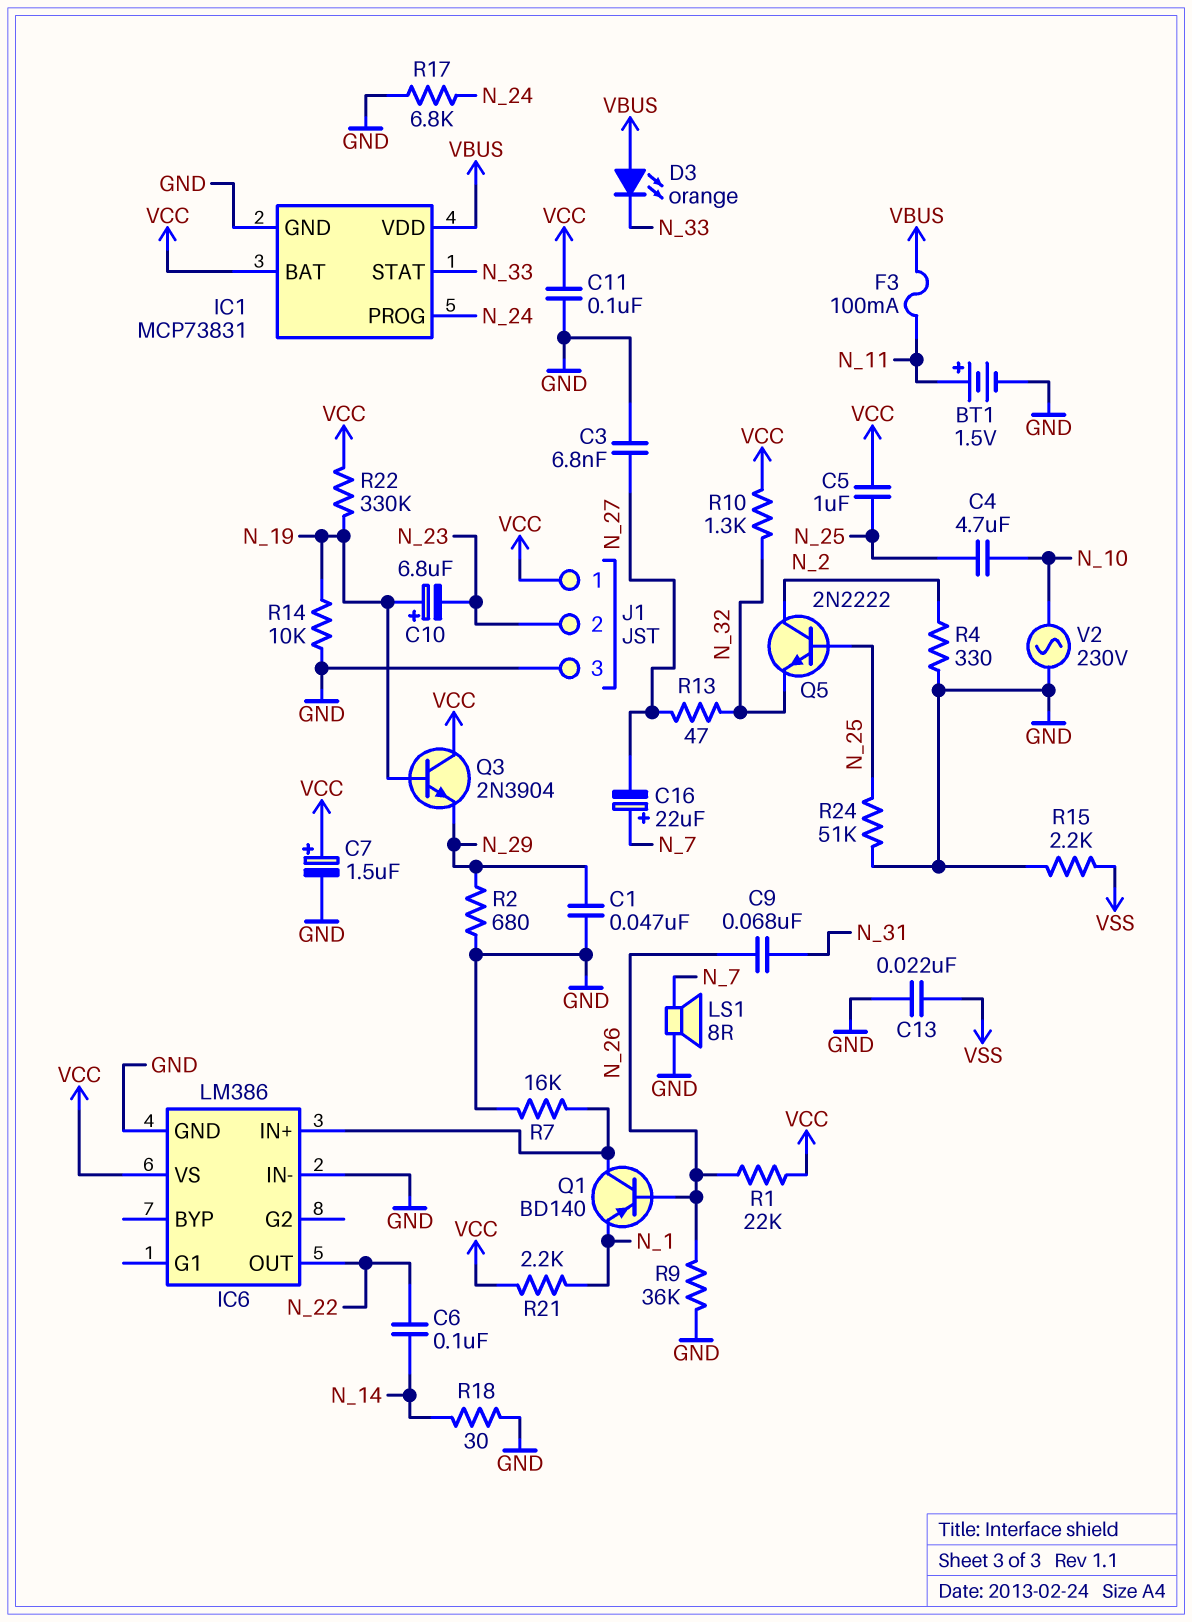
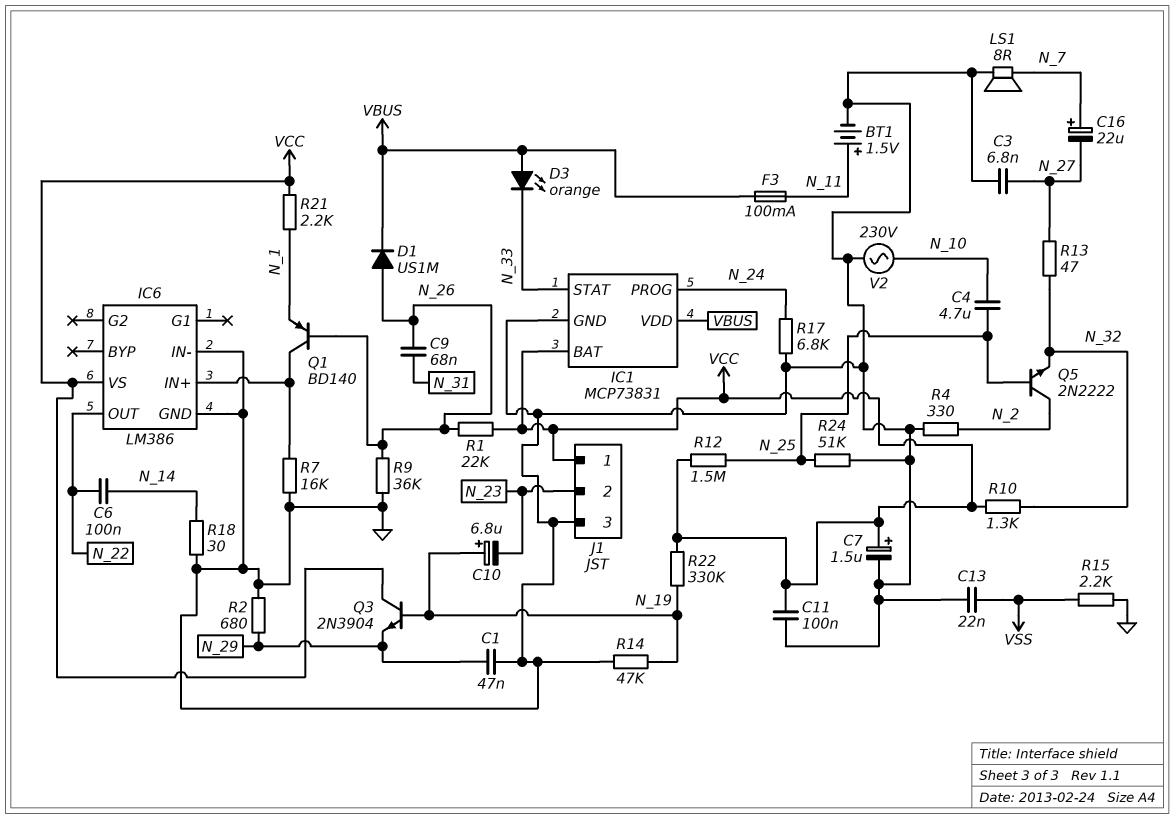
C5: 1uF (N_25, VCC) -> none
D1: none -> diode US1M (A N_26, K VBUS)
R12: none -> 1.5M (N_25, VCC)
R14: 10k (GND, N_19) -> 47k (GND, N_19)

